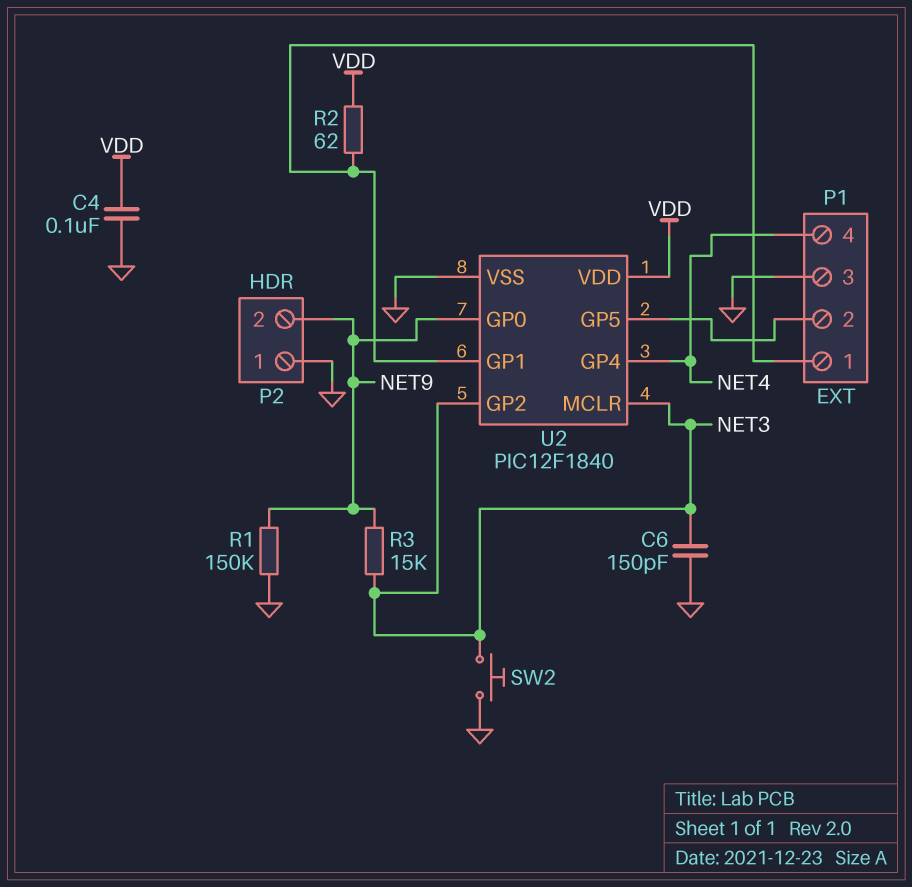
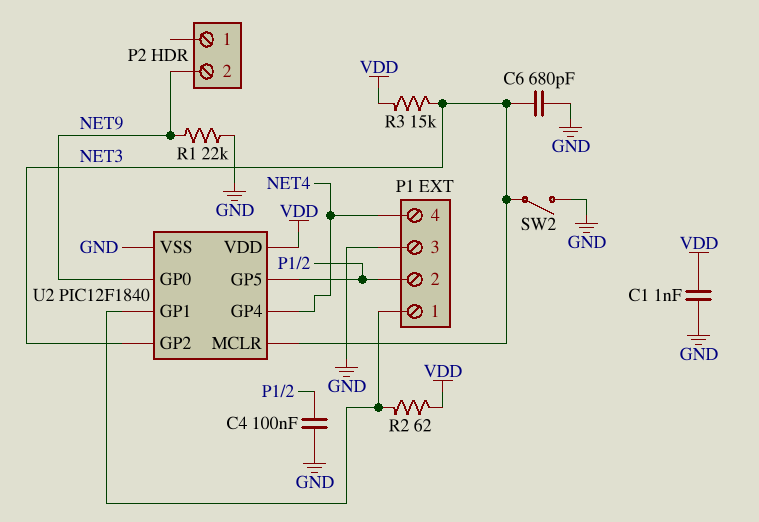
C1: none -> 1nF (GND, VDD)
C4: 100nF (GND, VDD) -> 100nF (GND, P1/2)
C6: 150pF (GND, NET3) -> 680pF (GND, NET3)
P2 pin 1: GND -> none
R1: 150k (GND, NET9) -> 22k (GND, NET9)
R3: 15k (NET3, NET9) -> 15k (NET3, VDD)
SW2: button (GND, NET3) -> switch (GND, NET3)

